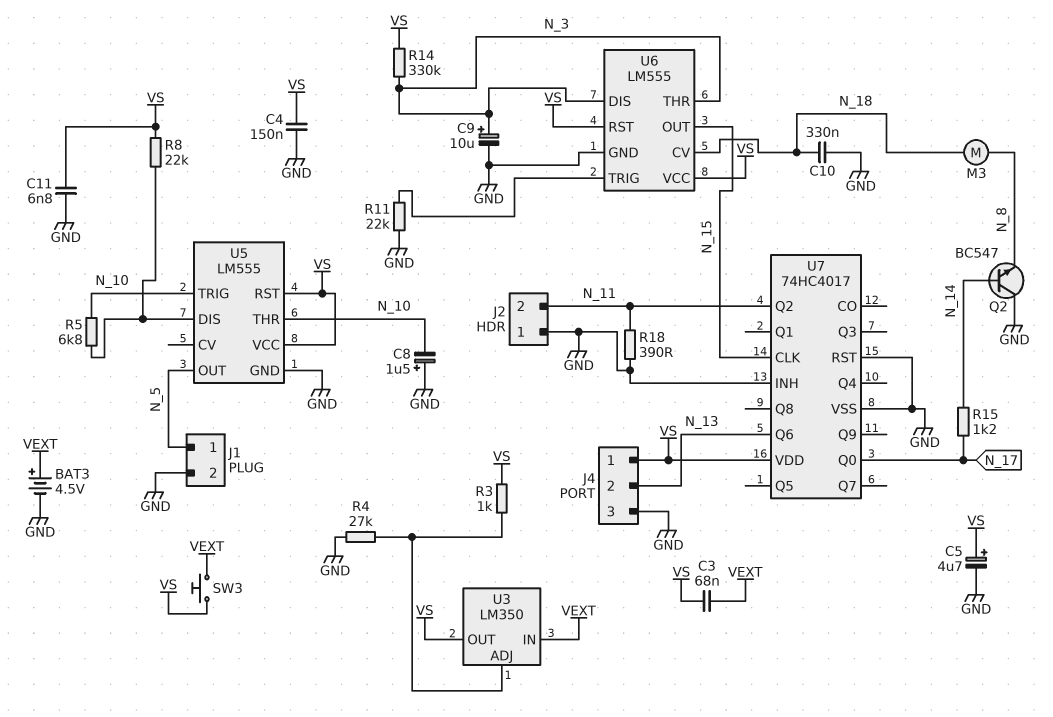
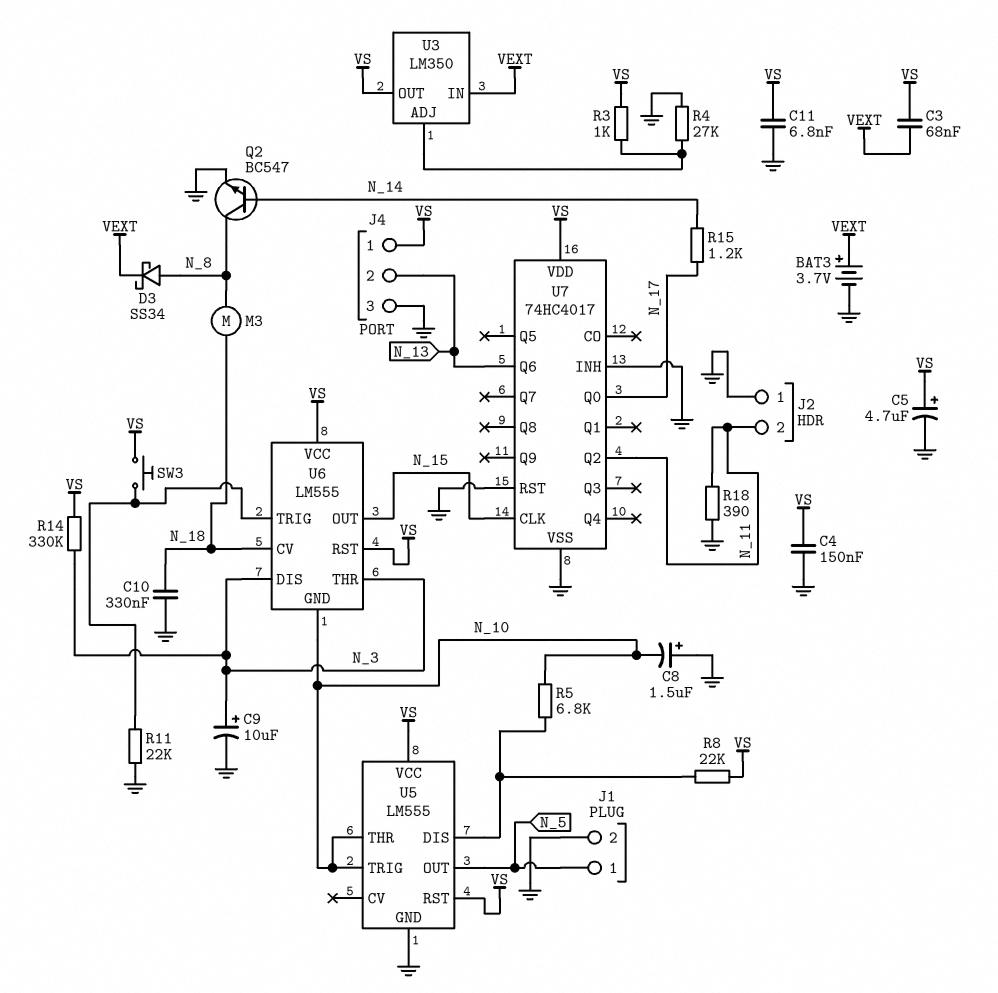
BAT3: 4.5V (plus VEXT, minus GND) -> 3.7V (plus VEXT, minus GND)
D3: none -> schottky SS34 (A N_8, K VEXT)
Q2: NPN BC547 (B N_14, C GND, E N_8) -> NPN BC547 (B N_14, C N_8, E GND)
SW3: button (VEXT, VS) -> button (U6/TRIG, VS)
U6 pin GND: GND -> N_10

